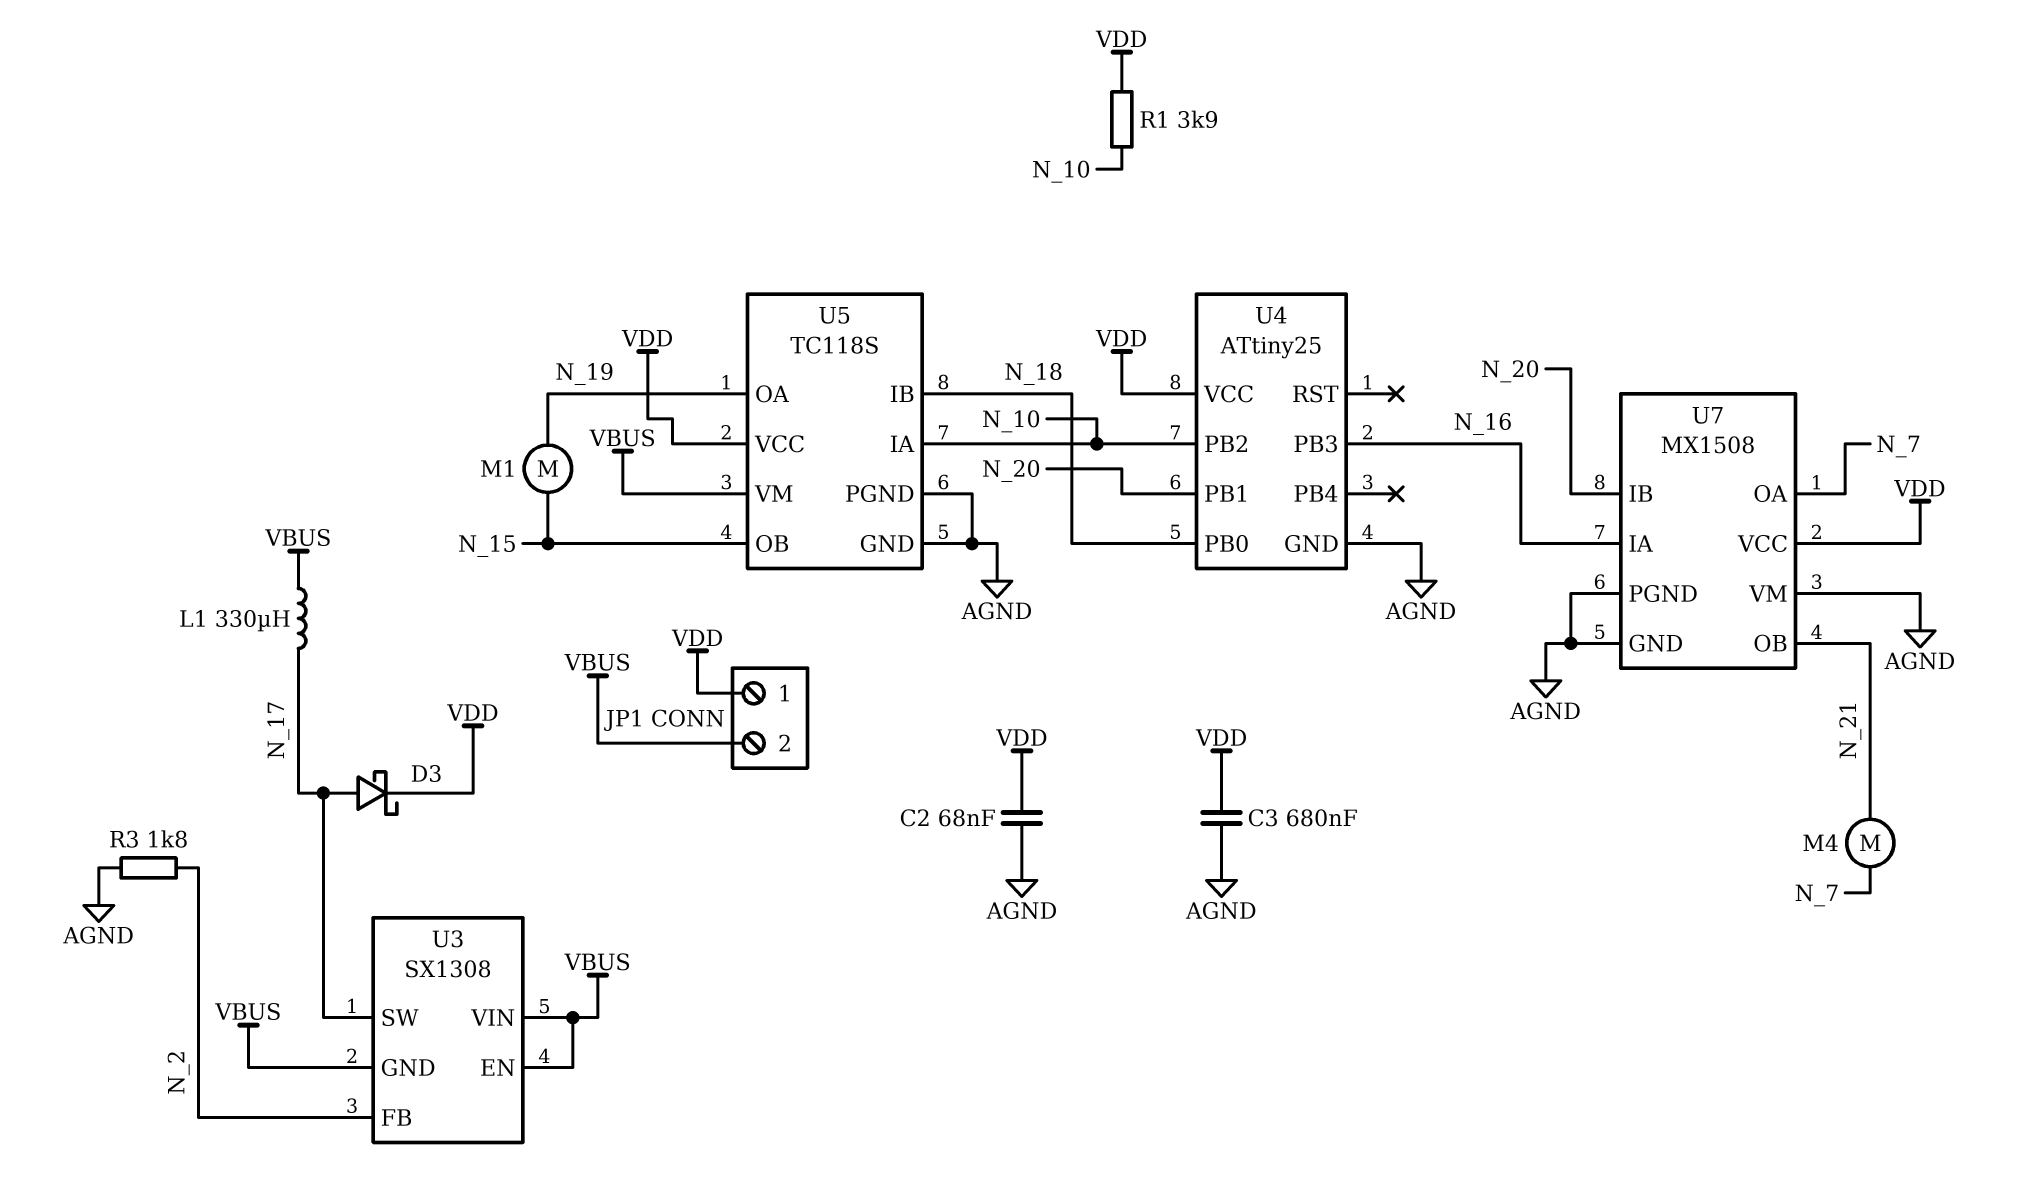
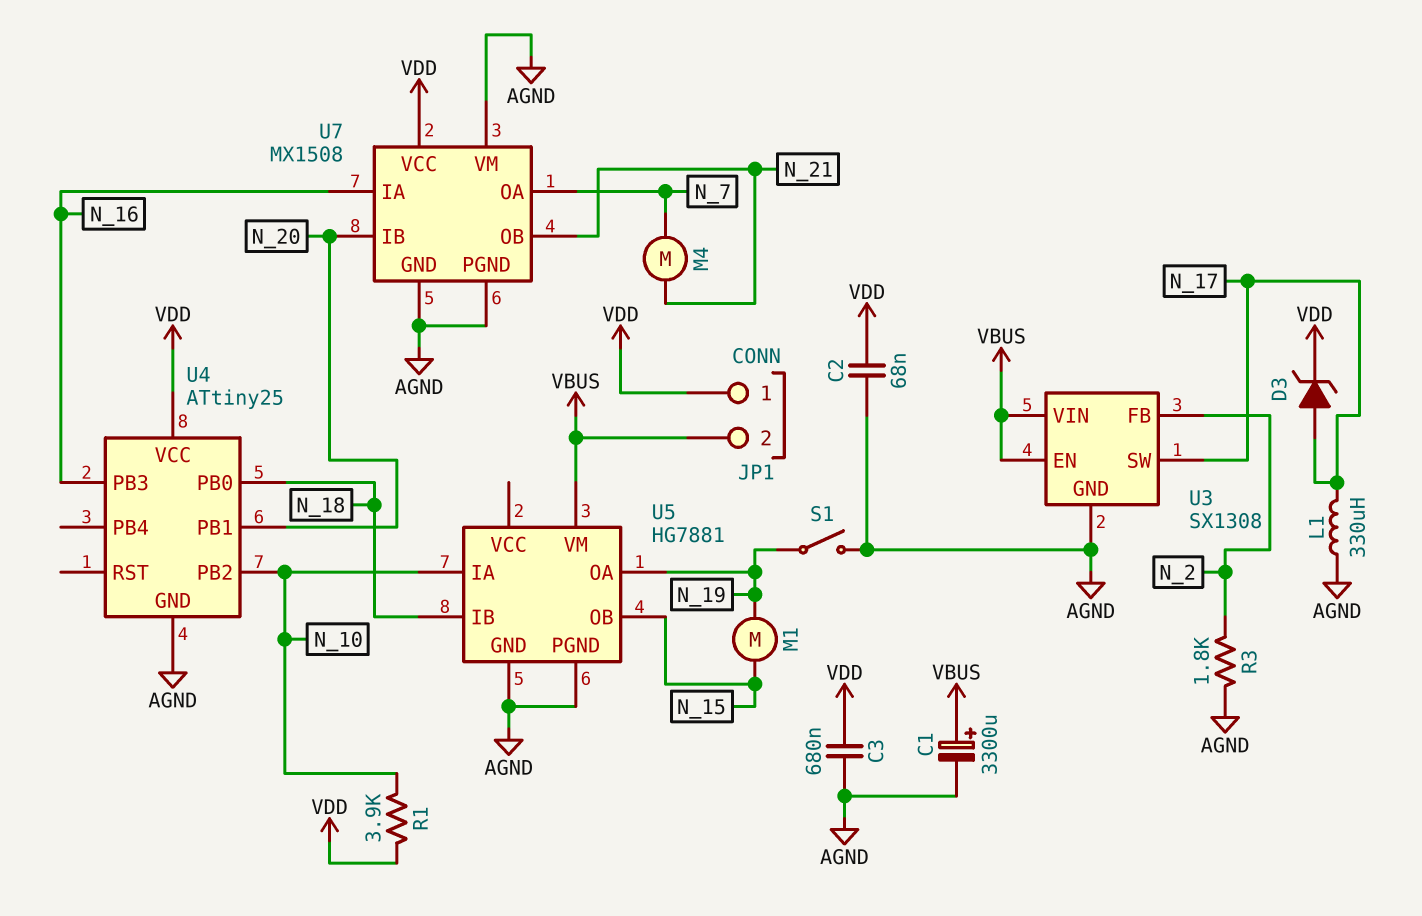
C1: none -> 3300uF (plus VBUS, minus AGND)
D3: schottky (A N_17, K VDD) -> zener (A N_17, K VDD)
L1: 330uH (N_17, VBUS) -> 330uH (AGND, N_17)
S1: none -> switch (AGND, N_19)
U3 pin GND: VBUS -> AGND
U5: TC118S -> HG7881
U5 pin VCC: VDD -> none

